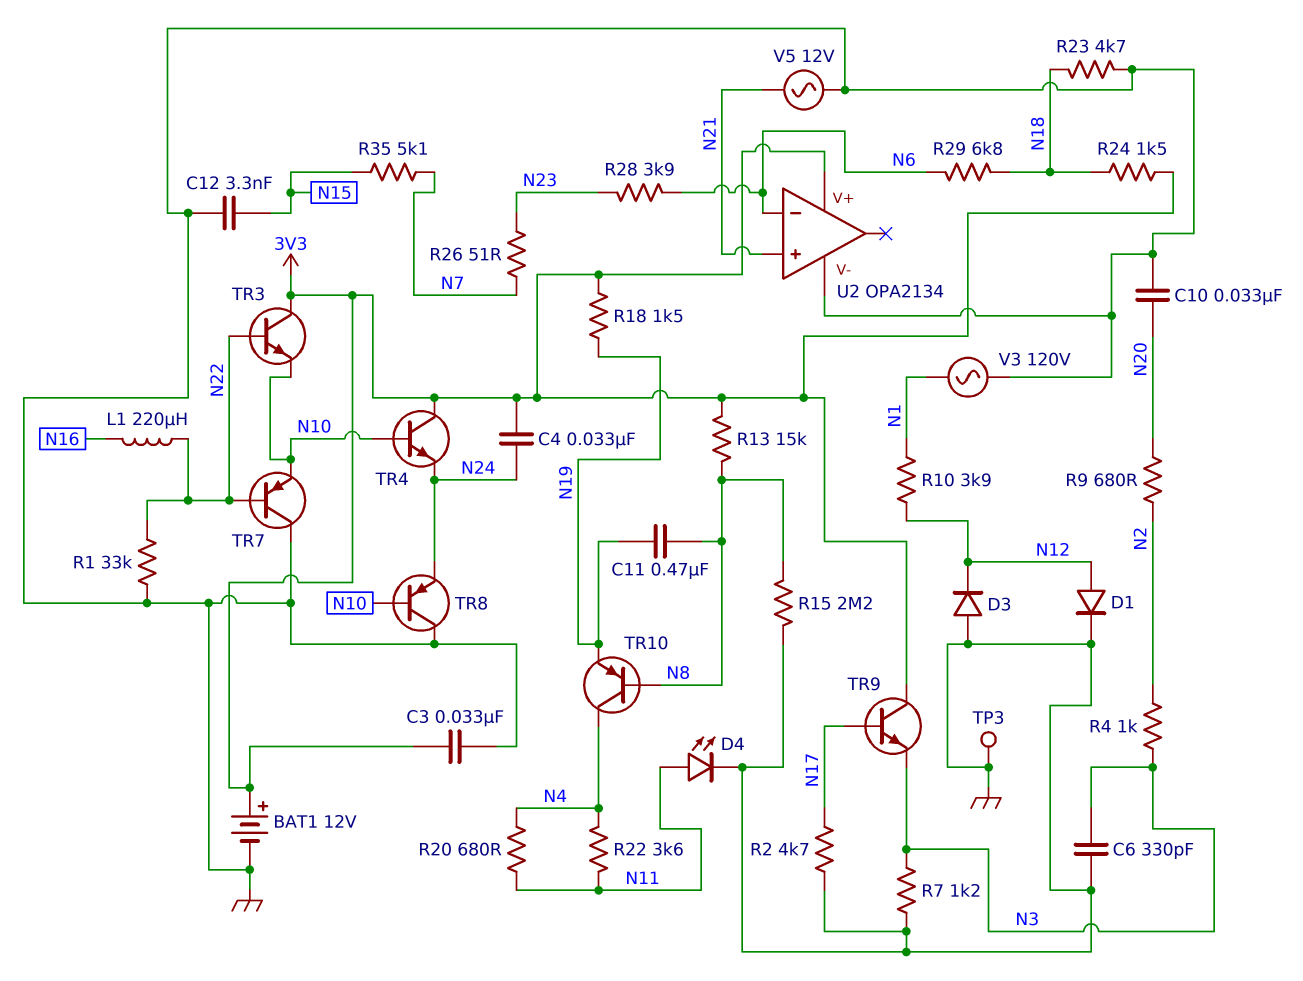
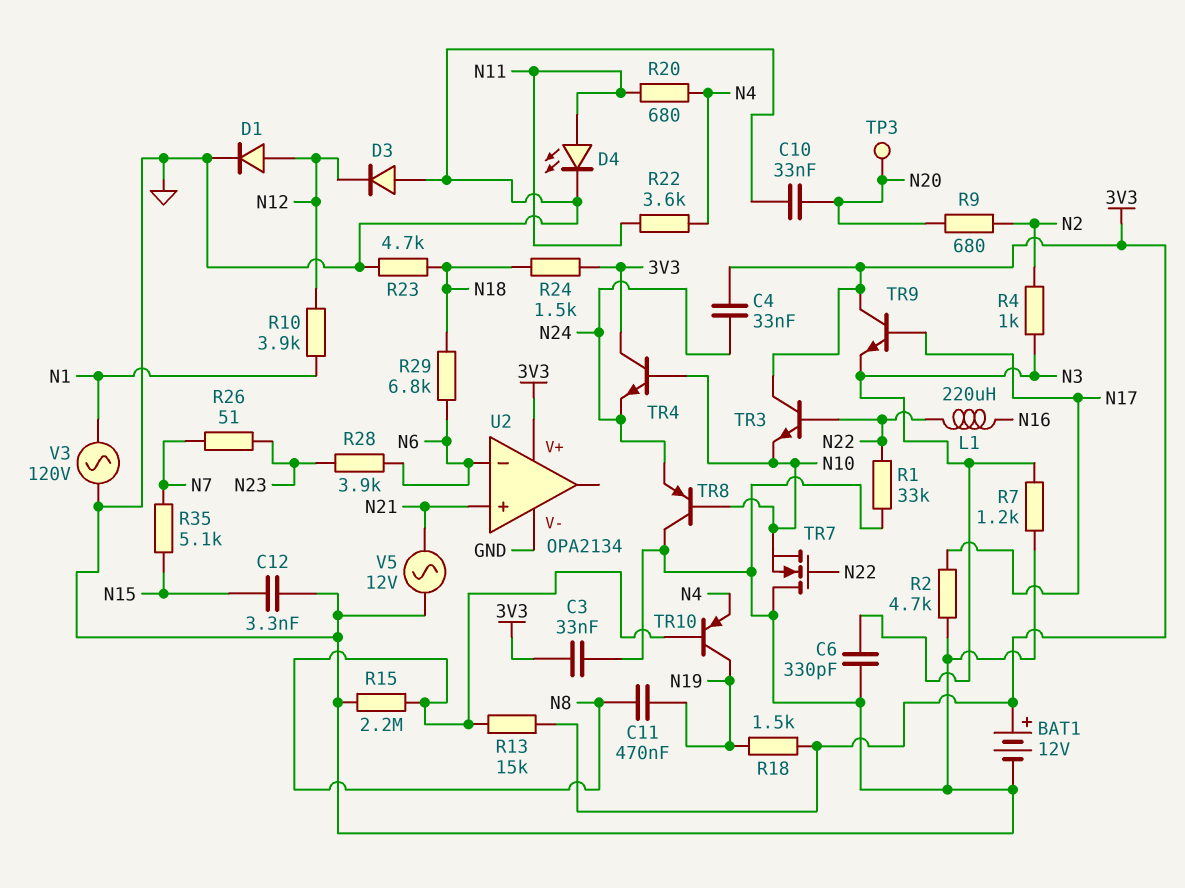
TP3: test point (GND) -> test point (N20)
TR7: PNP (B N22, C GND, E N10) -> NMOS (G N22, D GND, S N10)
TR10: PNP (B N8, C N4, E N19) -> PNP (B N8, C N19, E N4)

